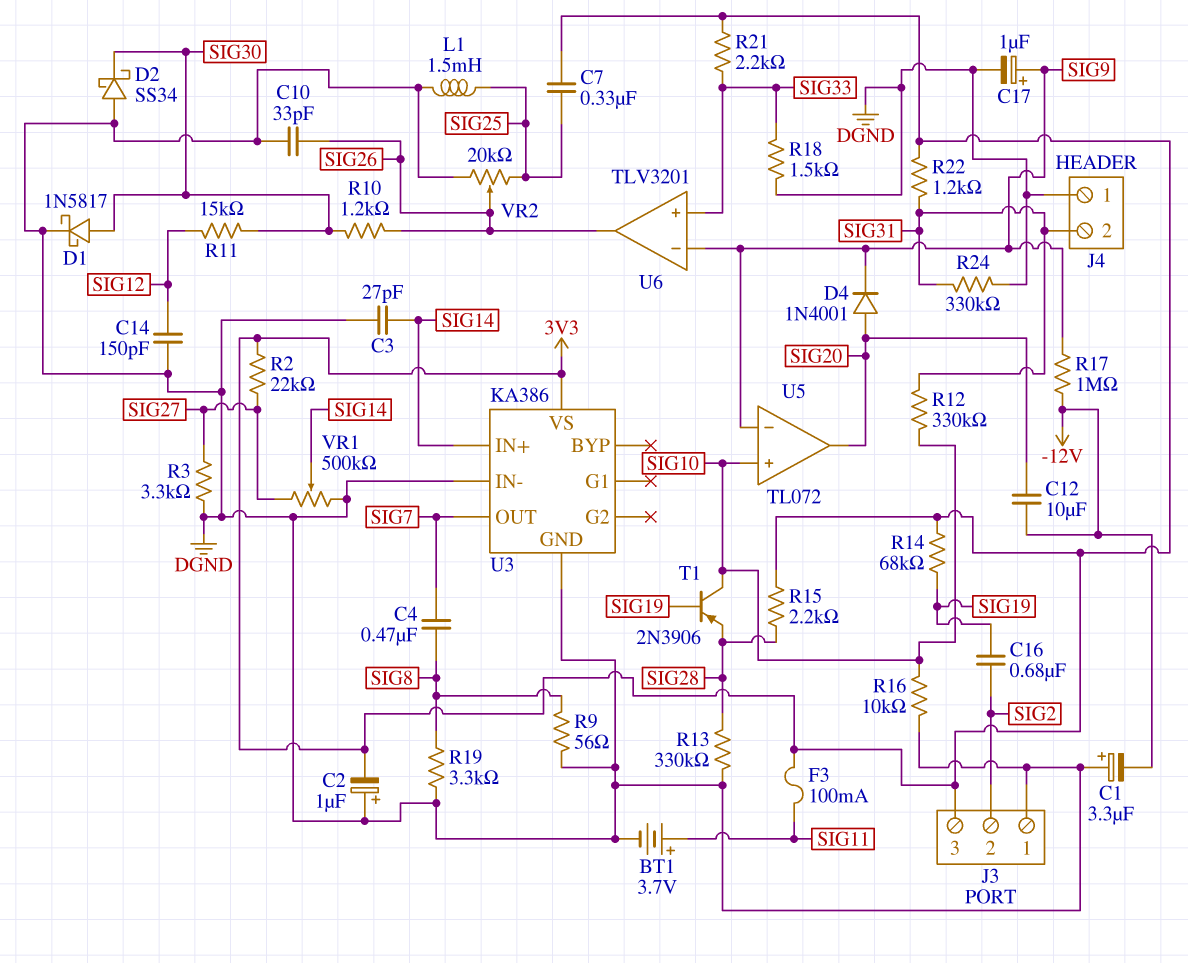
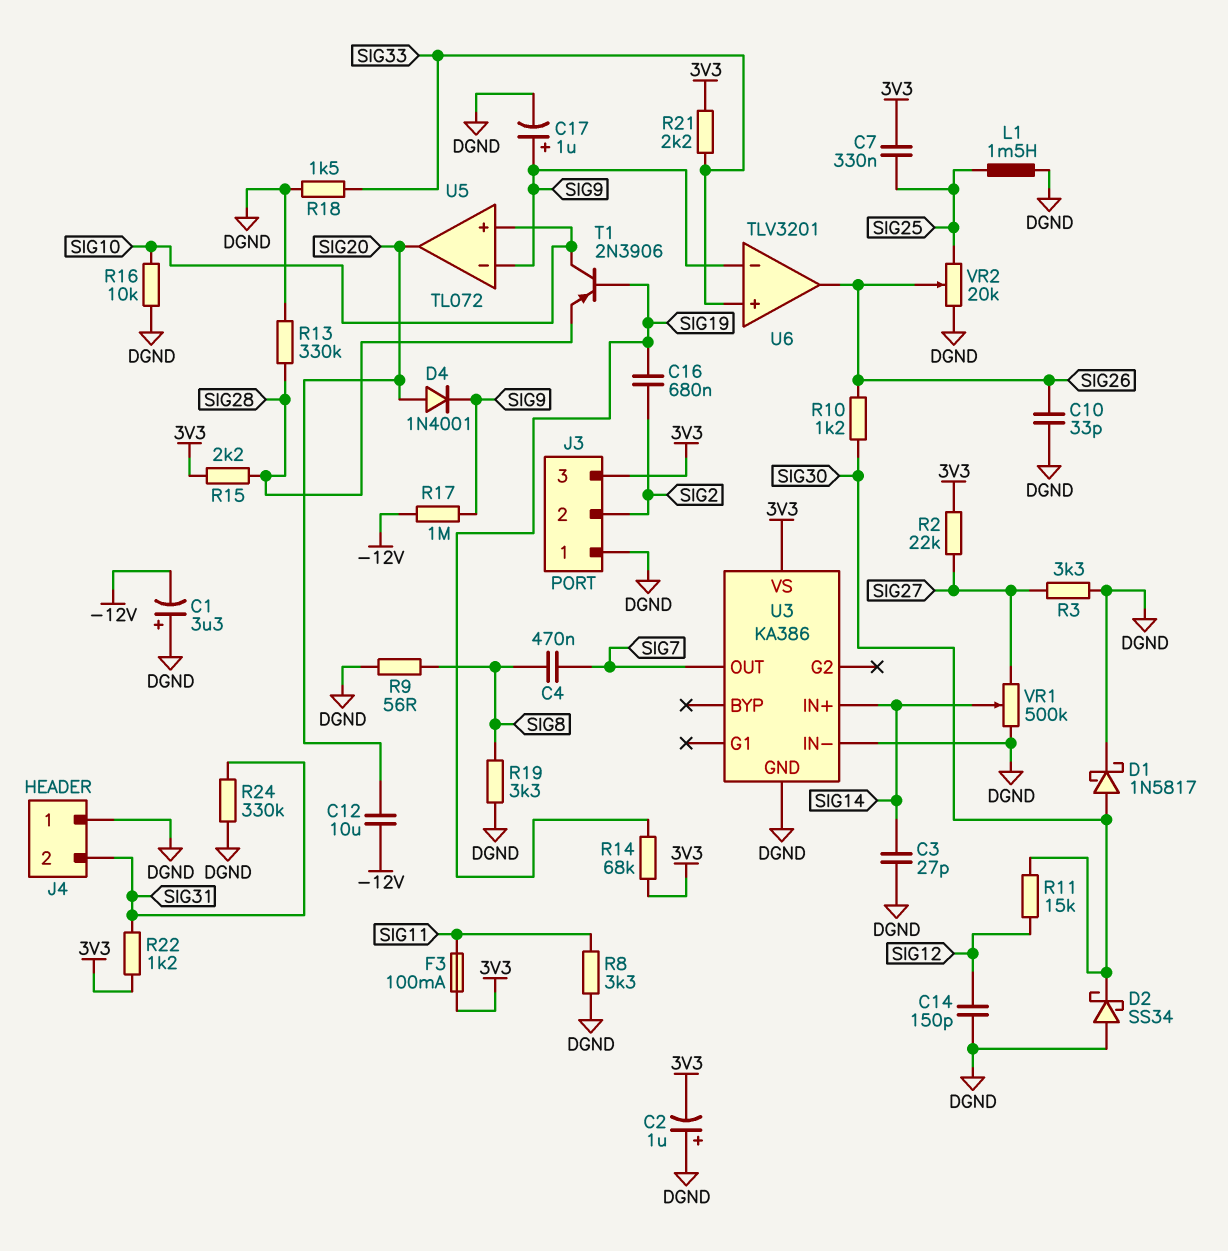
BT1: 3.7V (plus SIG11, minus DGND) -> none
R8: none -> 3.3k (DGND, SIG11)
R12: 330k (SIG10, SIG31) -> none

